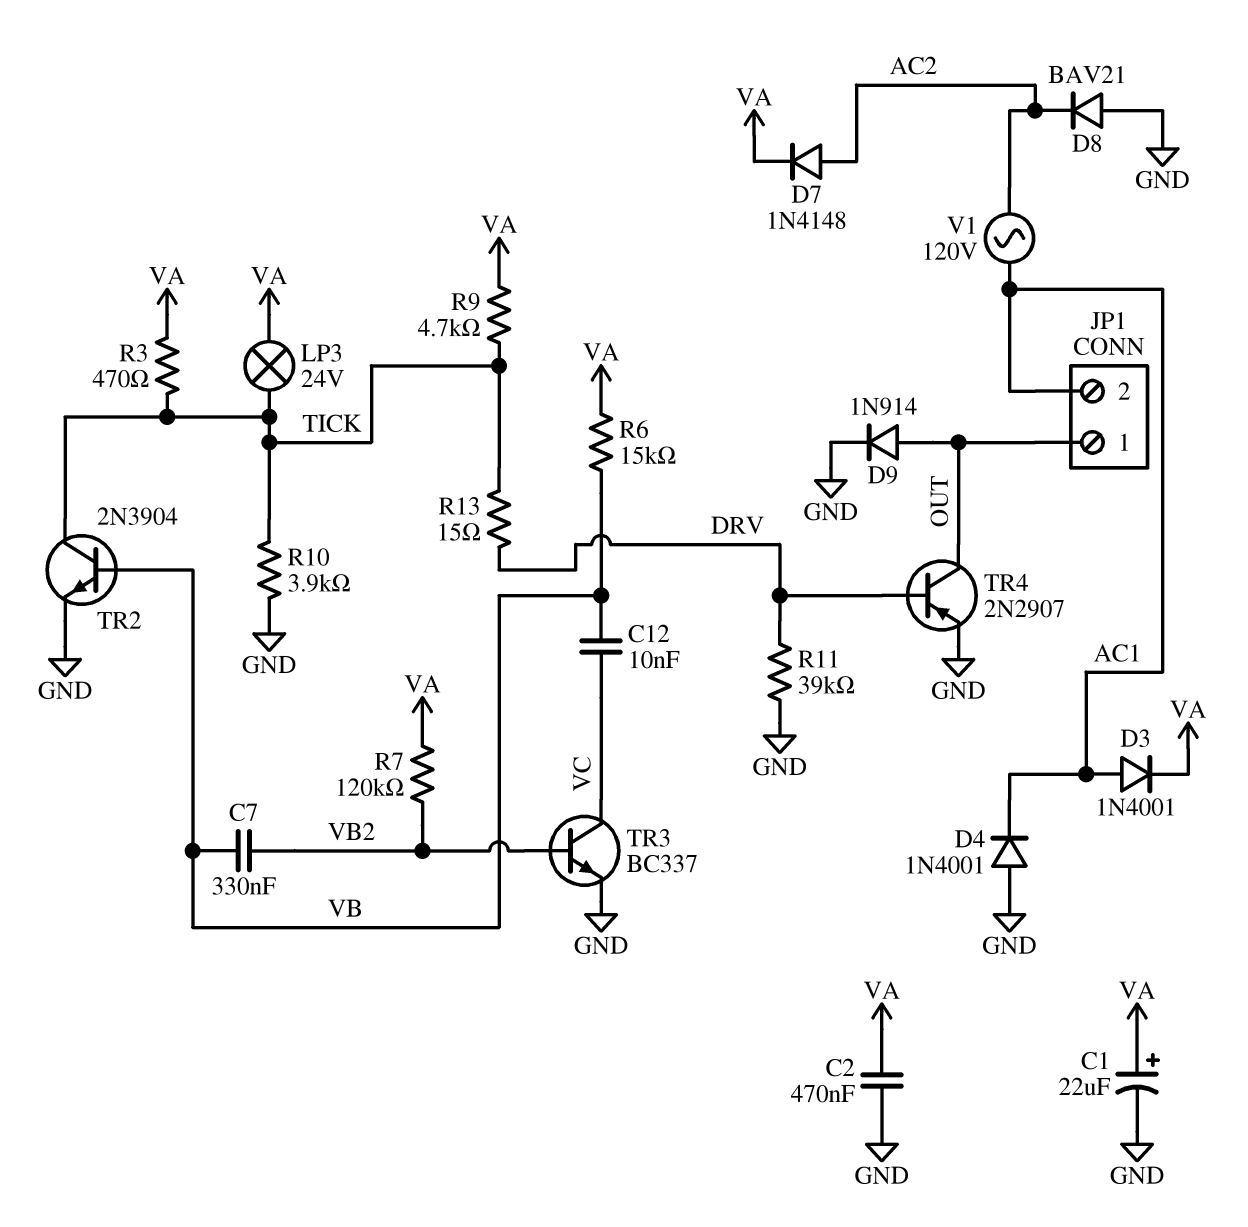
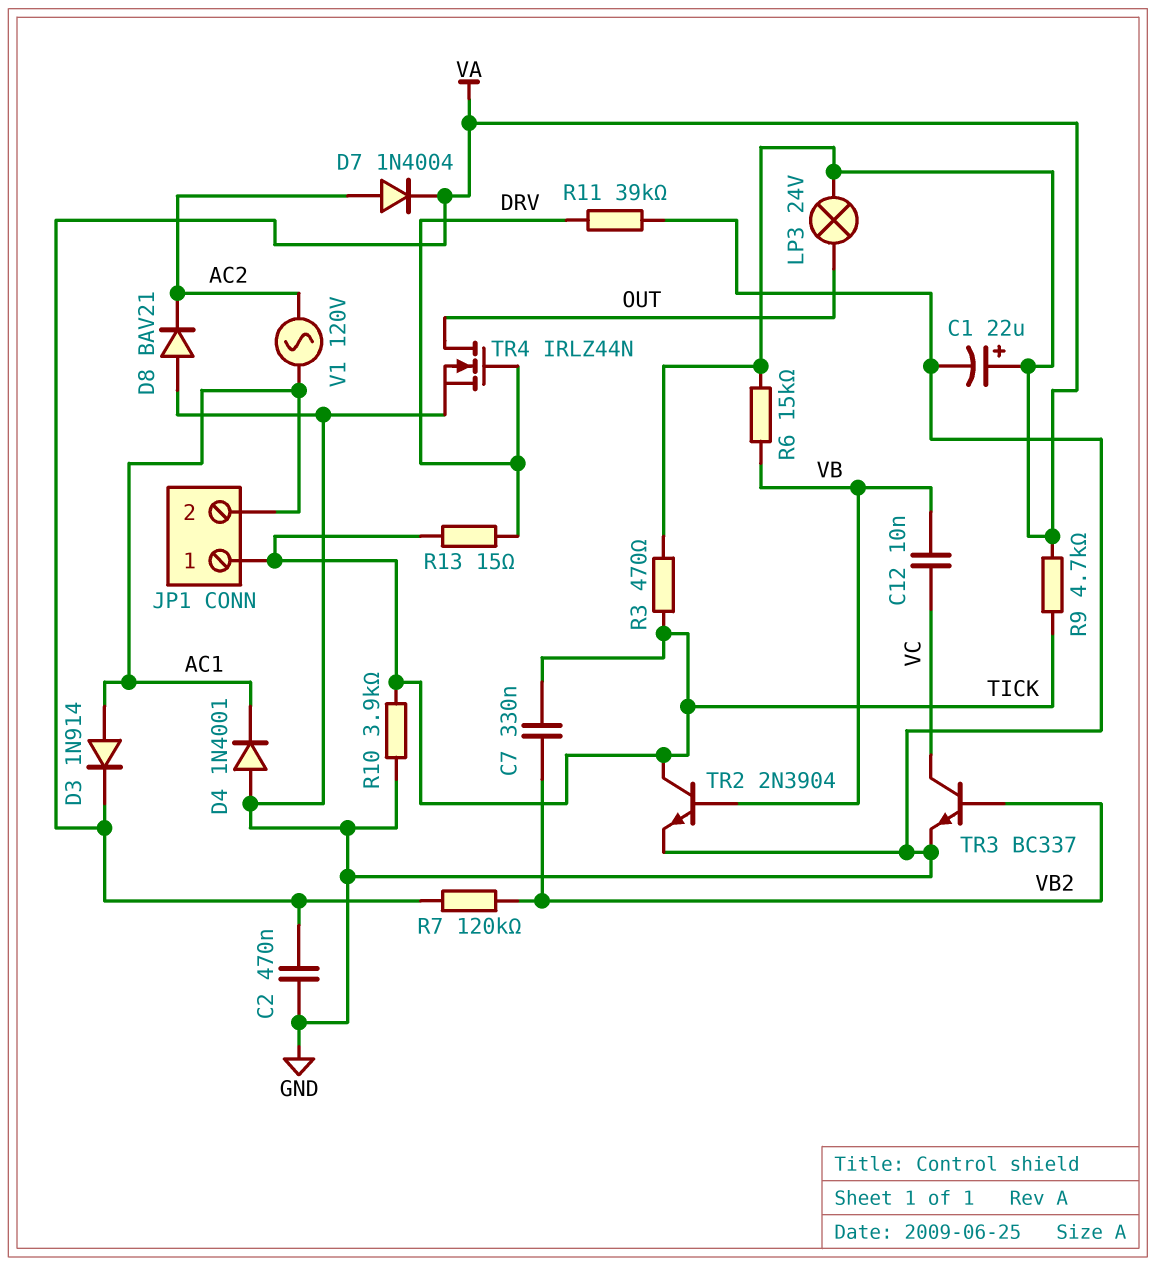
C7: 330nF (VB, VB2) -> 330nF (TICK, VB2)
D3: diode 1N4001 (A AC1, K VA) -> diode 1N914 (A AC1, K VA)
D7: diode 1N4148 (A AC2, K VA) -> diode 1N4004 (A AC2, K VA)
D9: diode 1N914 (A OUT, K GND) -> none
JP1 pin 1: OUT -> TICK
LP3: lamp 24V (TICK, VA) -> lamp 24V (OUT, VA)
TR4: PNP 2N2907 (B DRV, C OUT, E GND) -> NMOS IRLZ44N (G DRV, D OUT, S GND)

